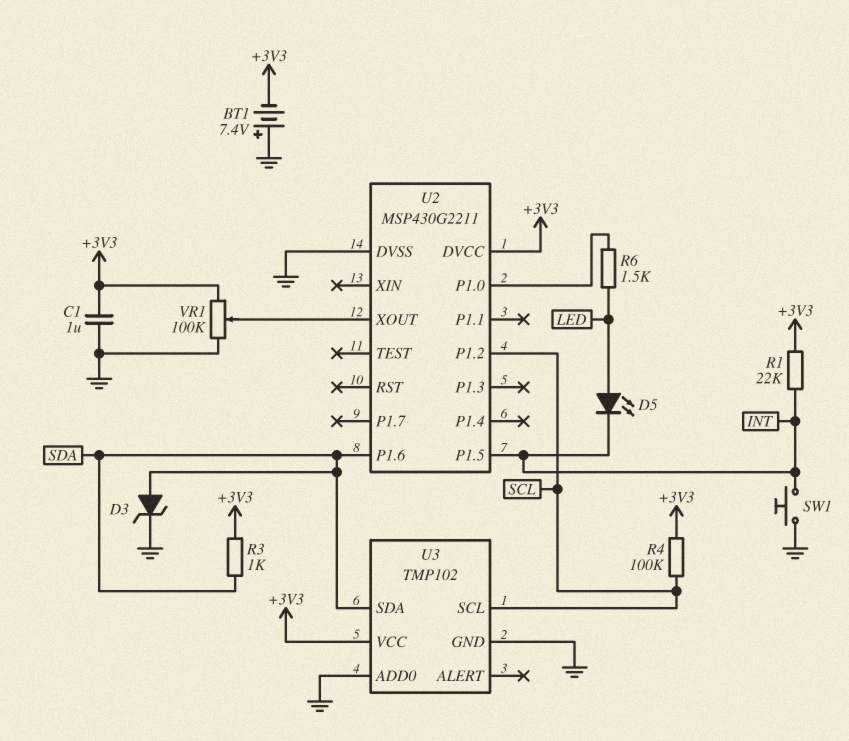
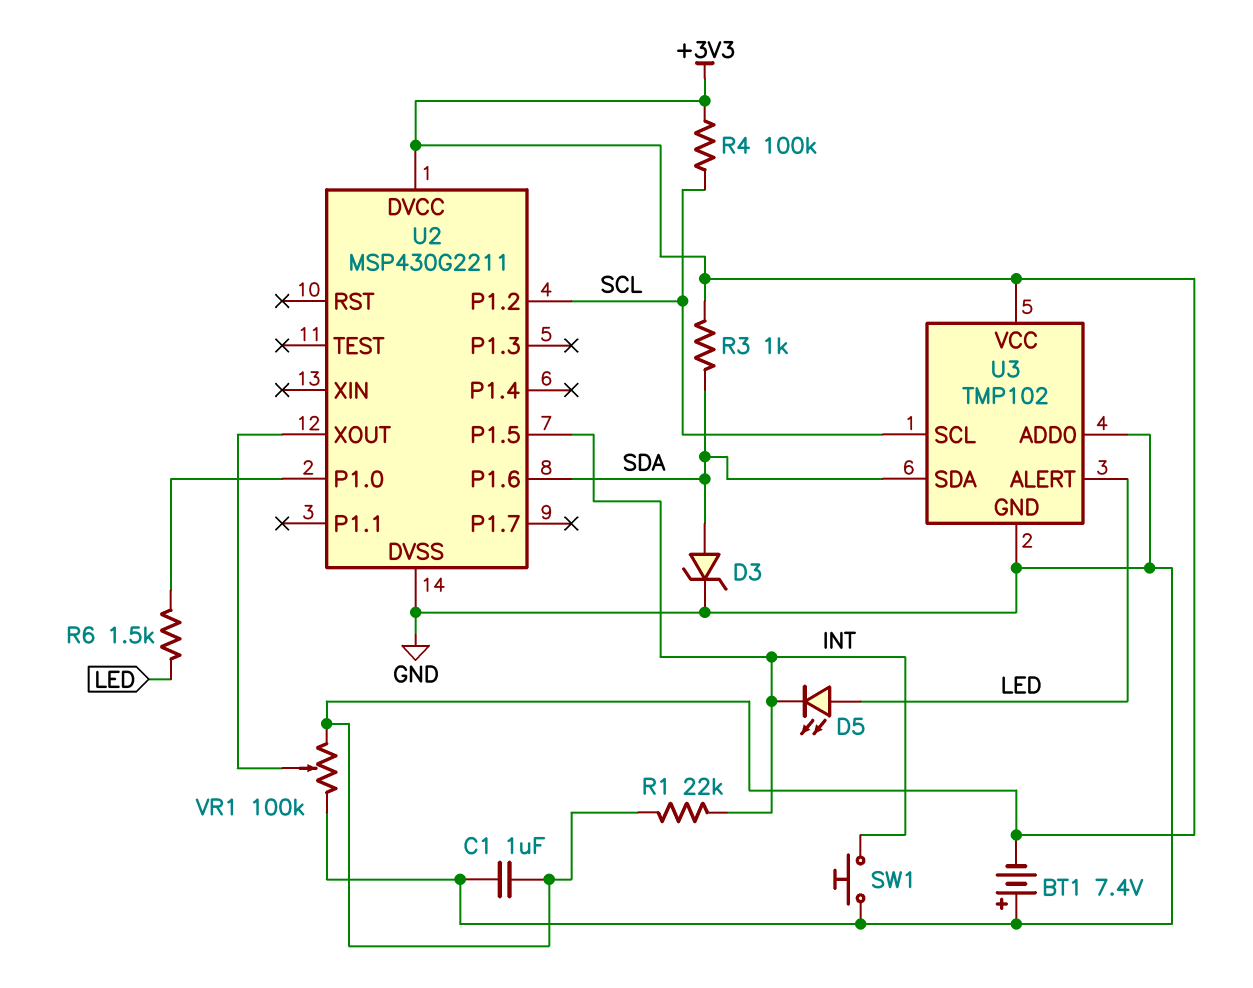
U3 pin ALERT: none -> LED

